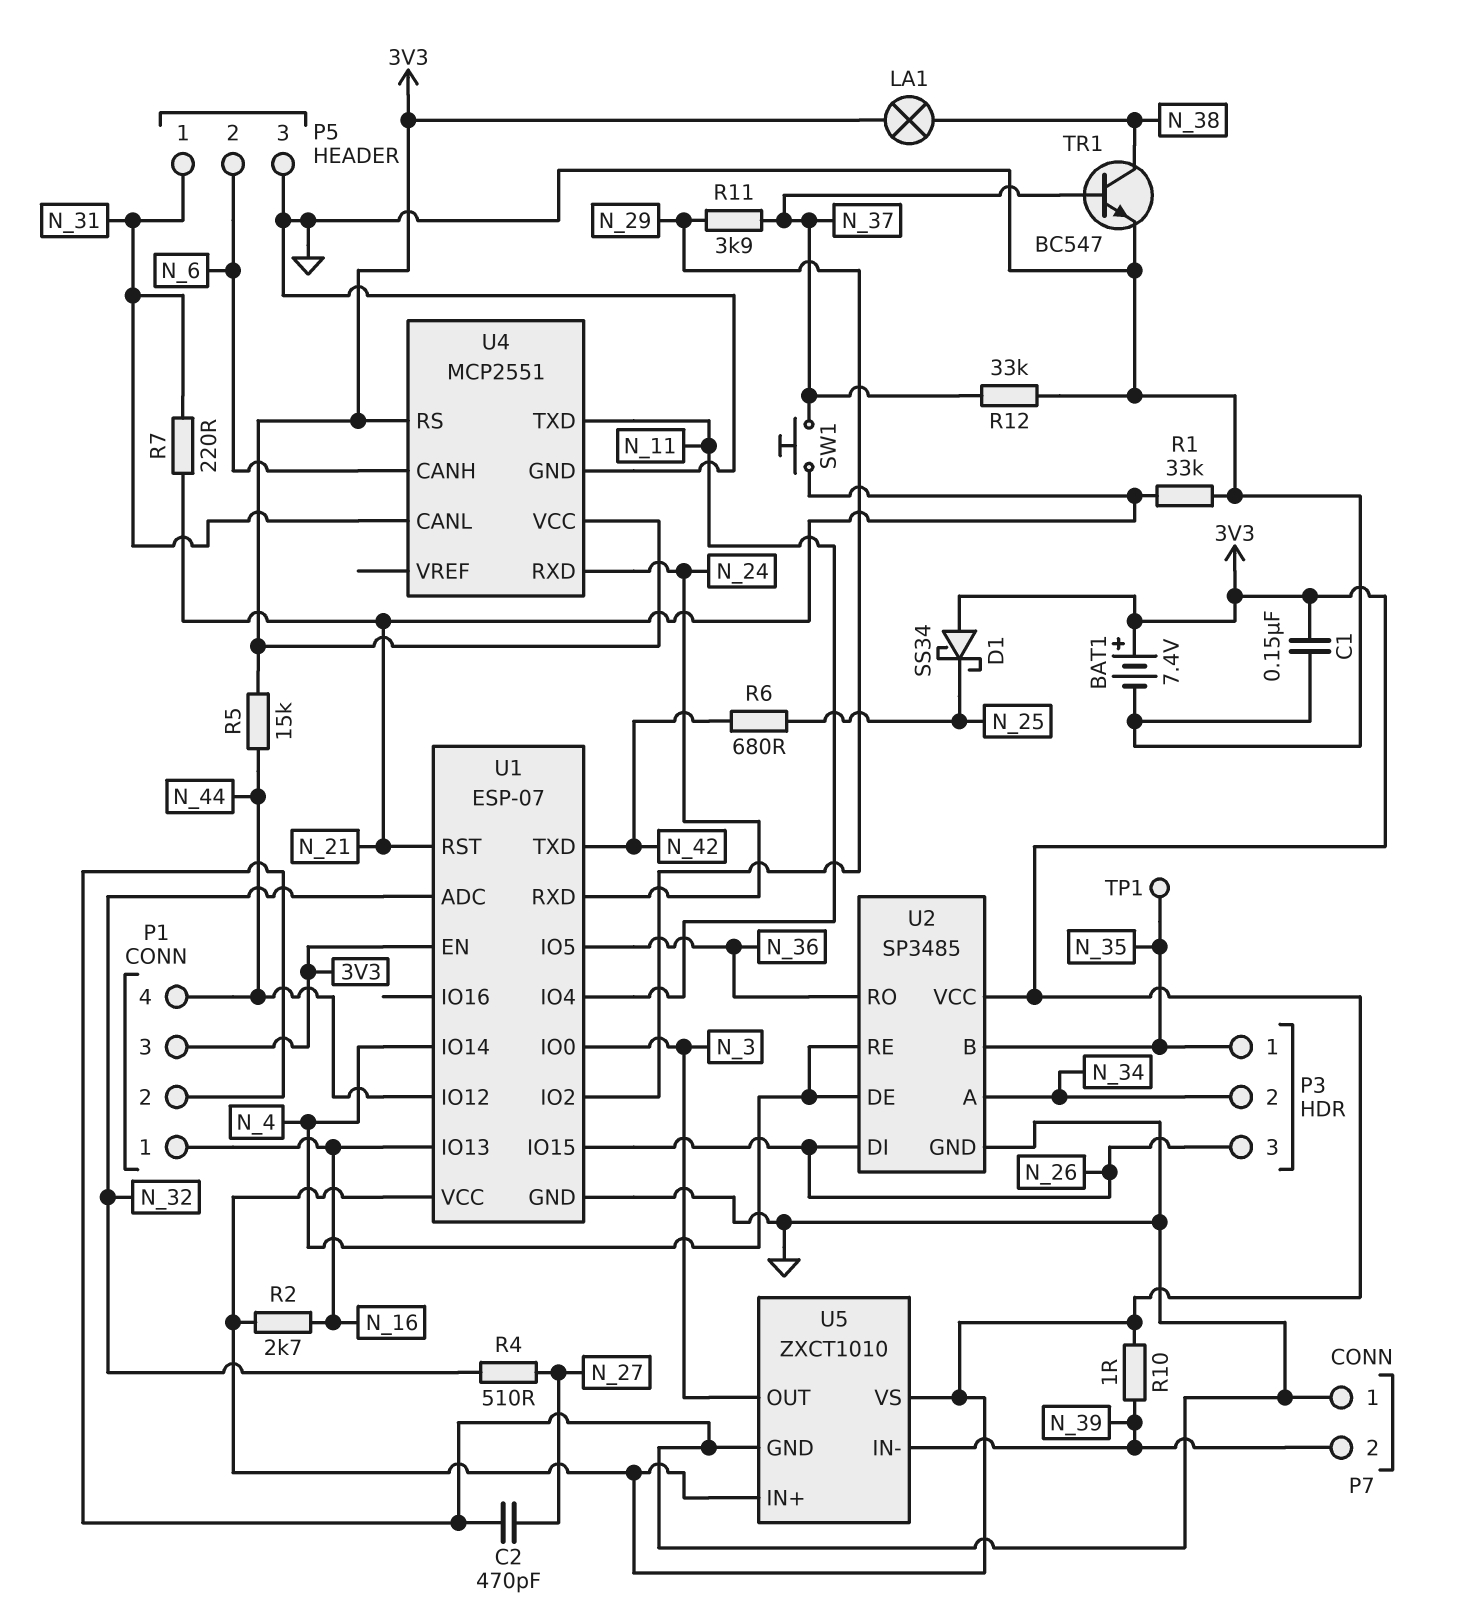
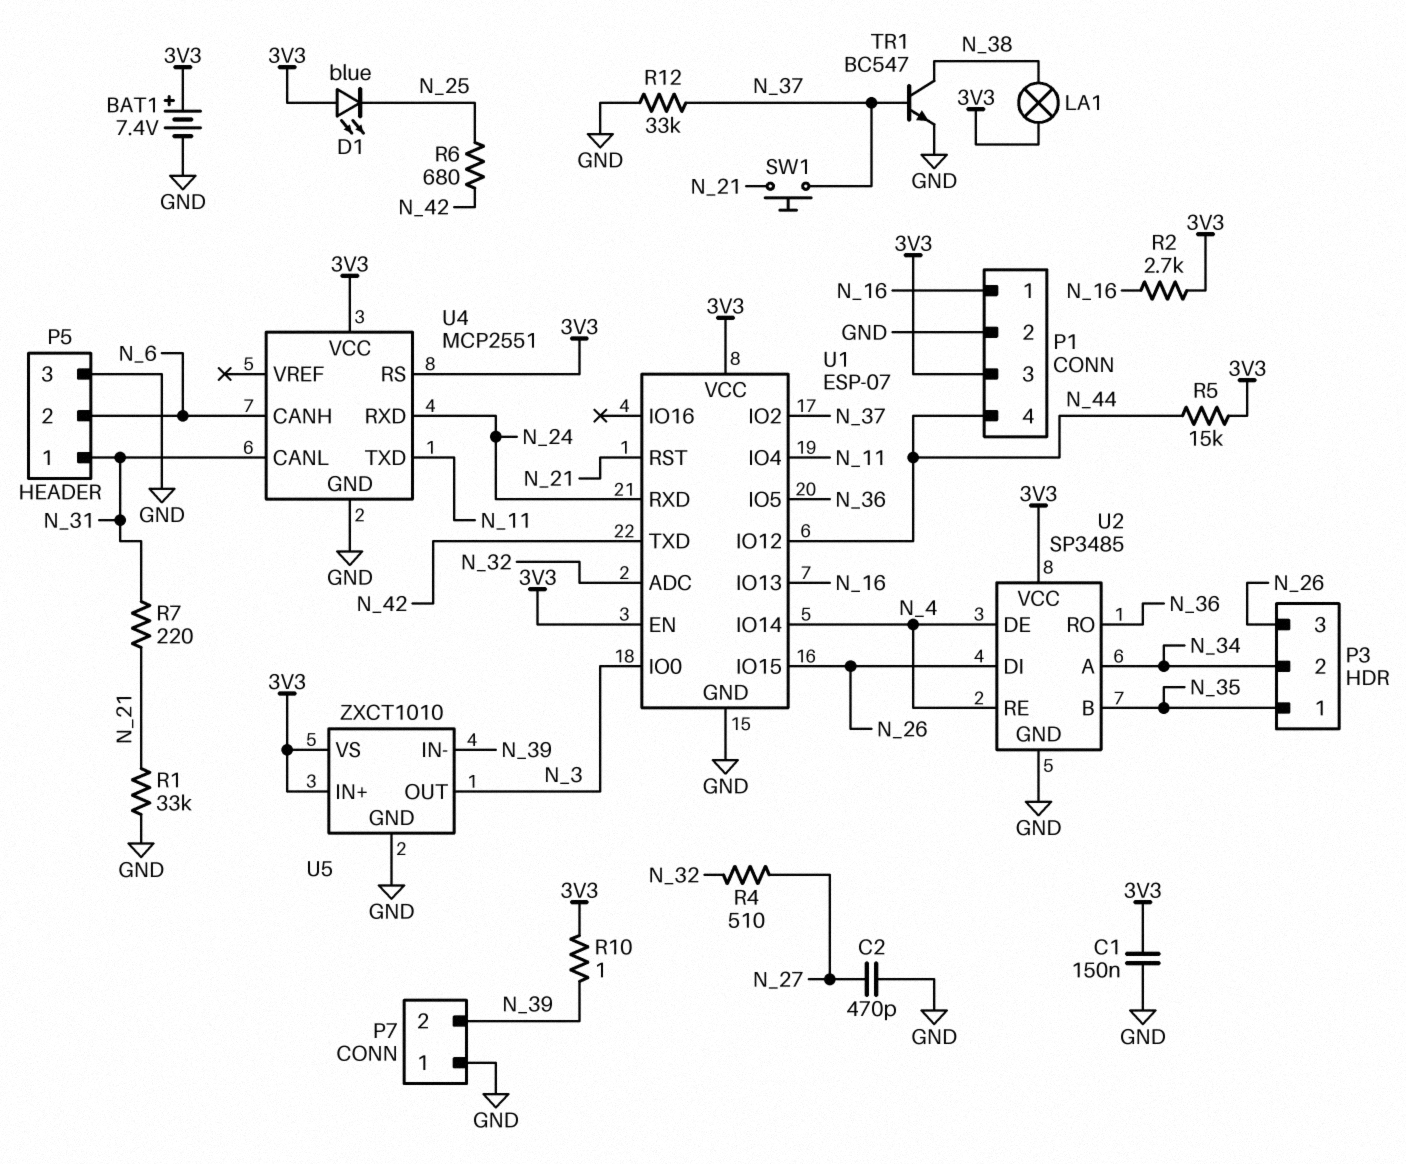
D1: schottky SS34 (A 3V3, K N_25) -> LED blue (A 3V3, K N_25)
R11: 3.9k (N_29, N_37) -> none
TP1: test point (N_35) -> none
U1 pin IO2: N_29 -> N_37

